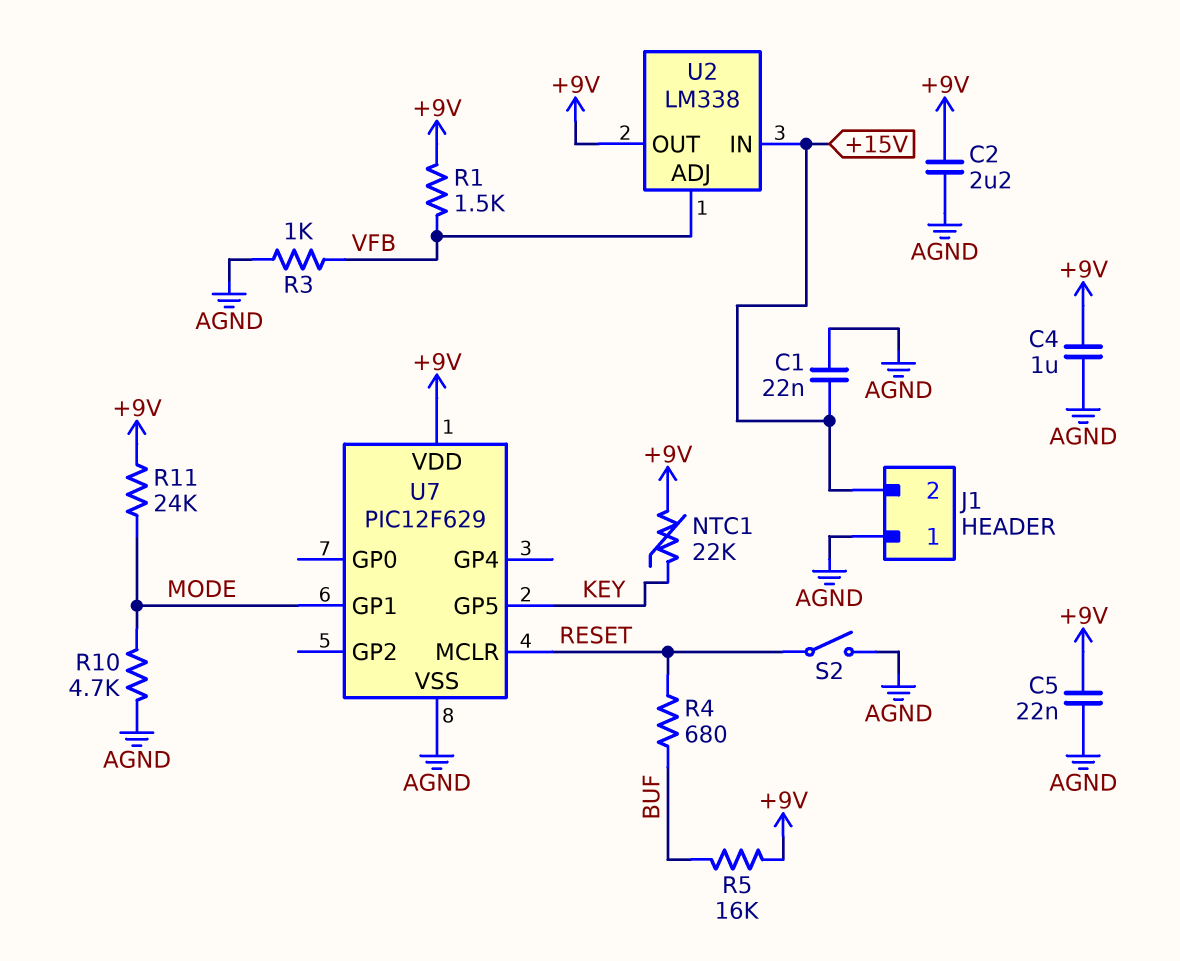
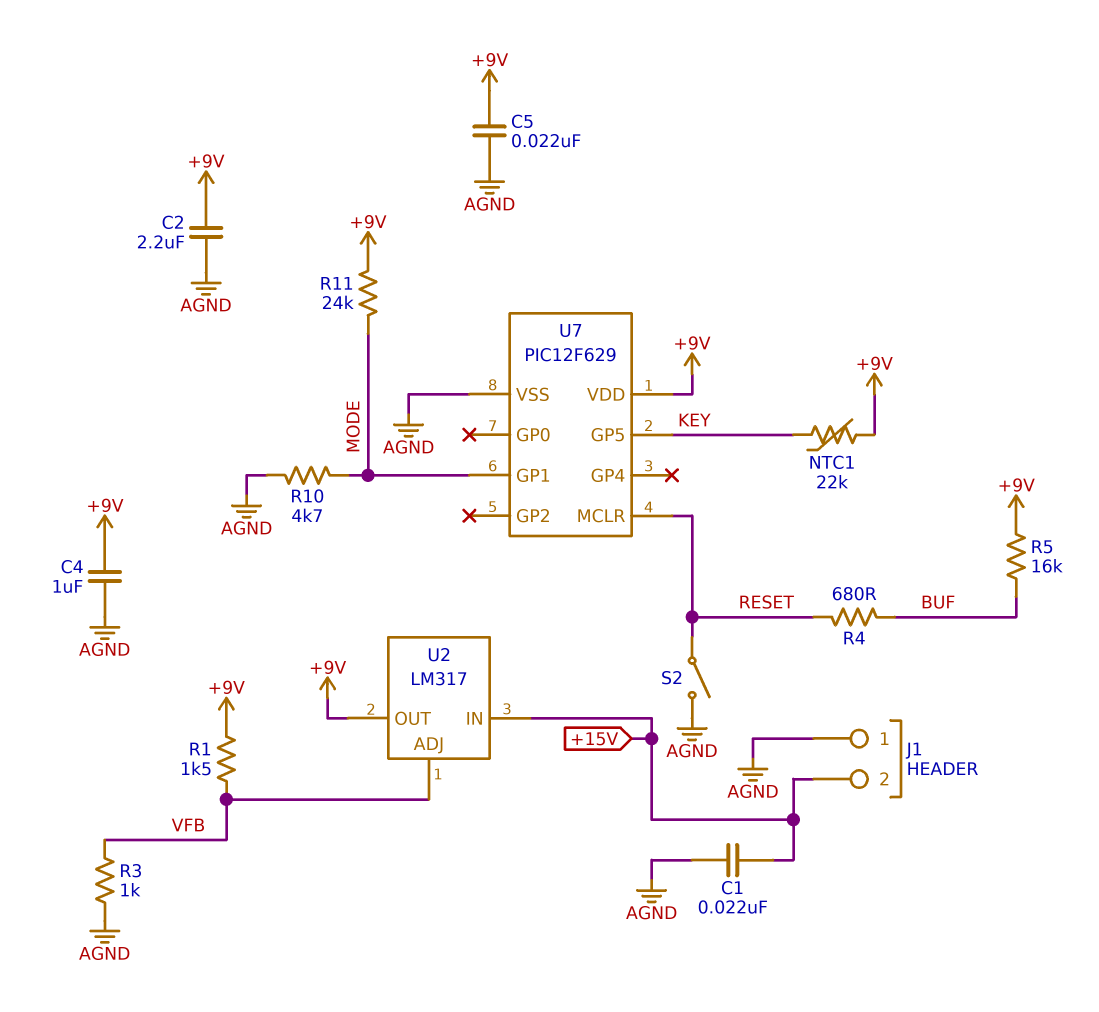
U2: LM338 -> LM317

